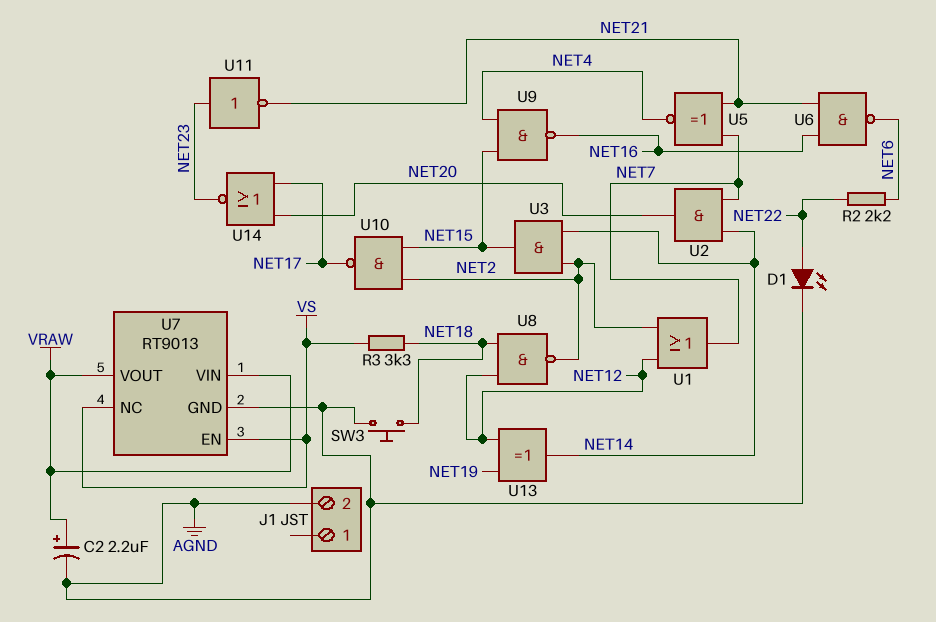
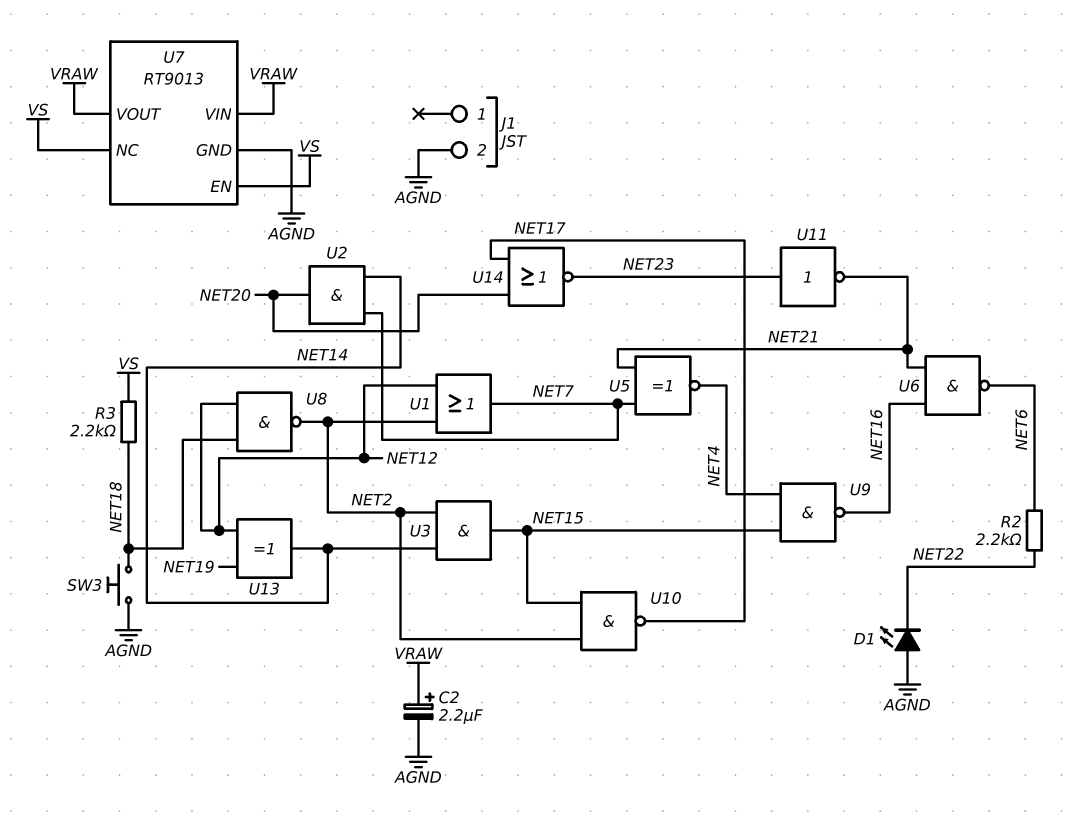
D1: LED (A NET22, K AGND) -> LED (A AGND, K NET22)
R3: 3.3k (NET18, VS) -> 2.2k (NET18, VS)

